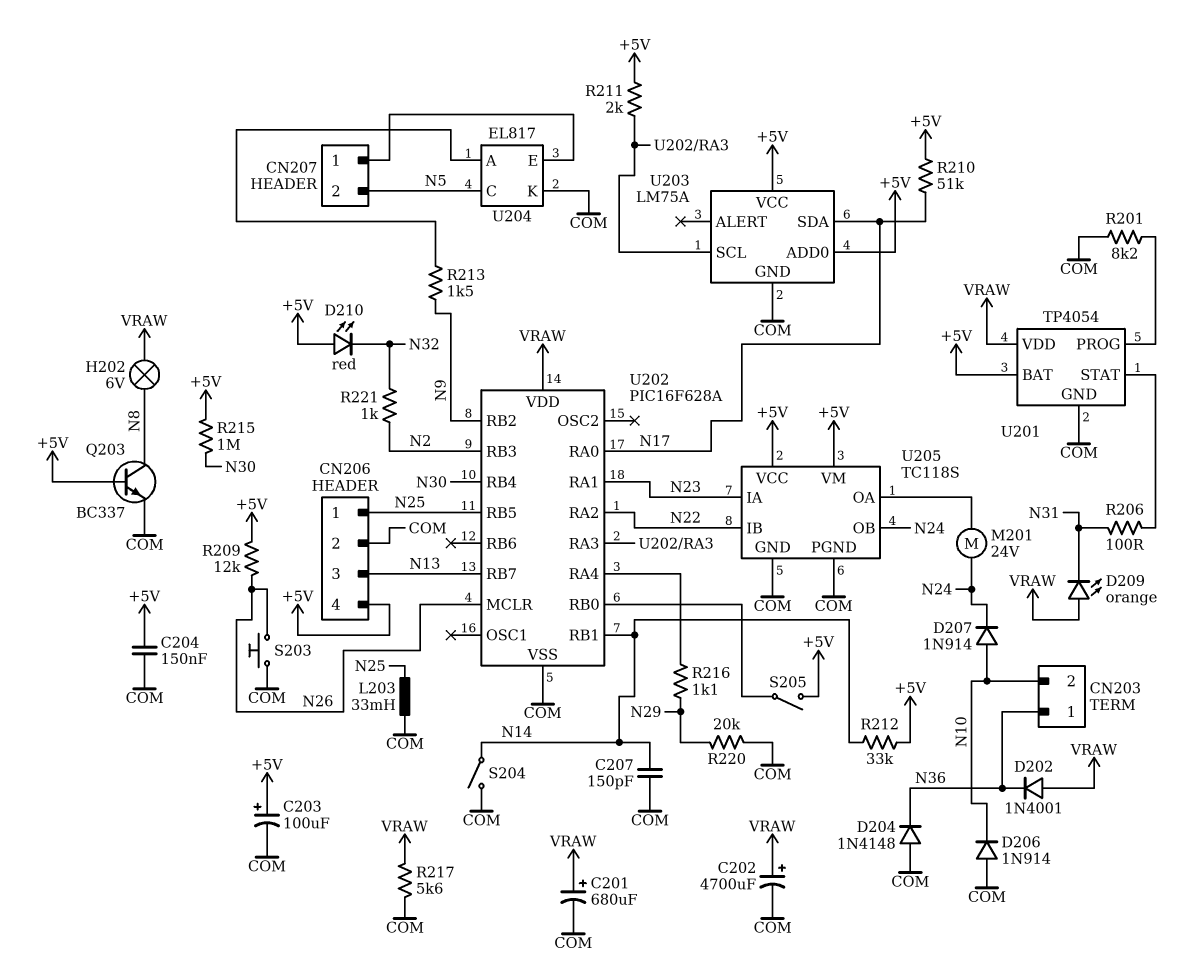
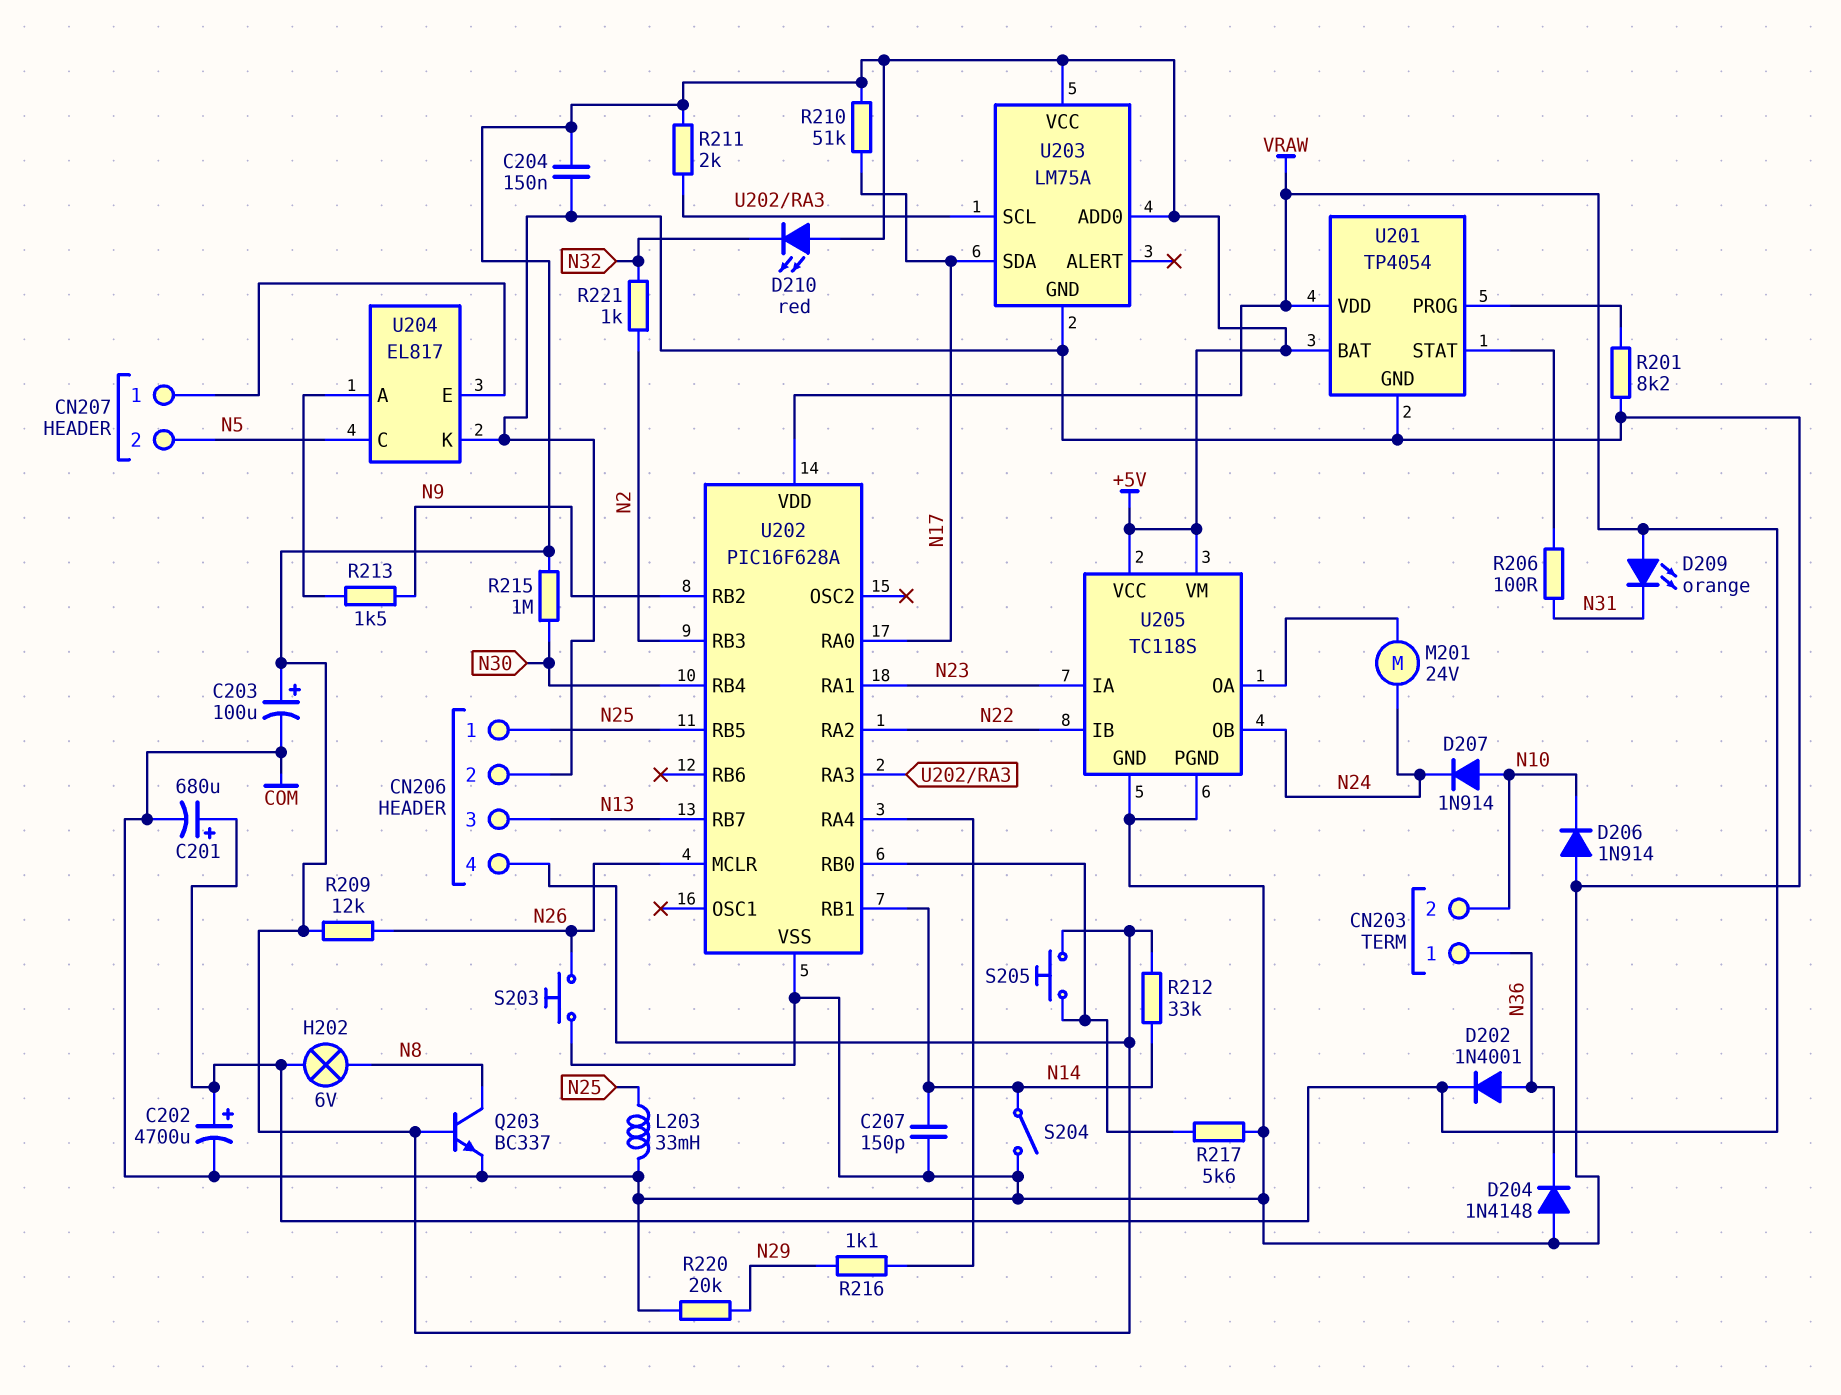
D202: diode 1N4001 (A VRAW, K N36) -> diode 1N4001 (A N36, K VRAW)
R217: 5.6k (COM, VRAW) -> 5.6k (COM, U202/RB0)
S205: switch (+5V, U202/RB0) -> button (+5V, U202/RB0)

